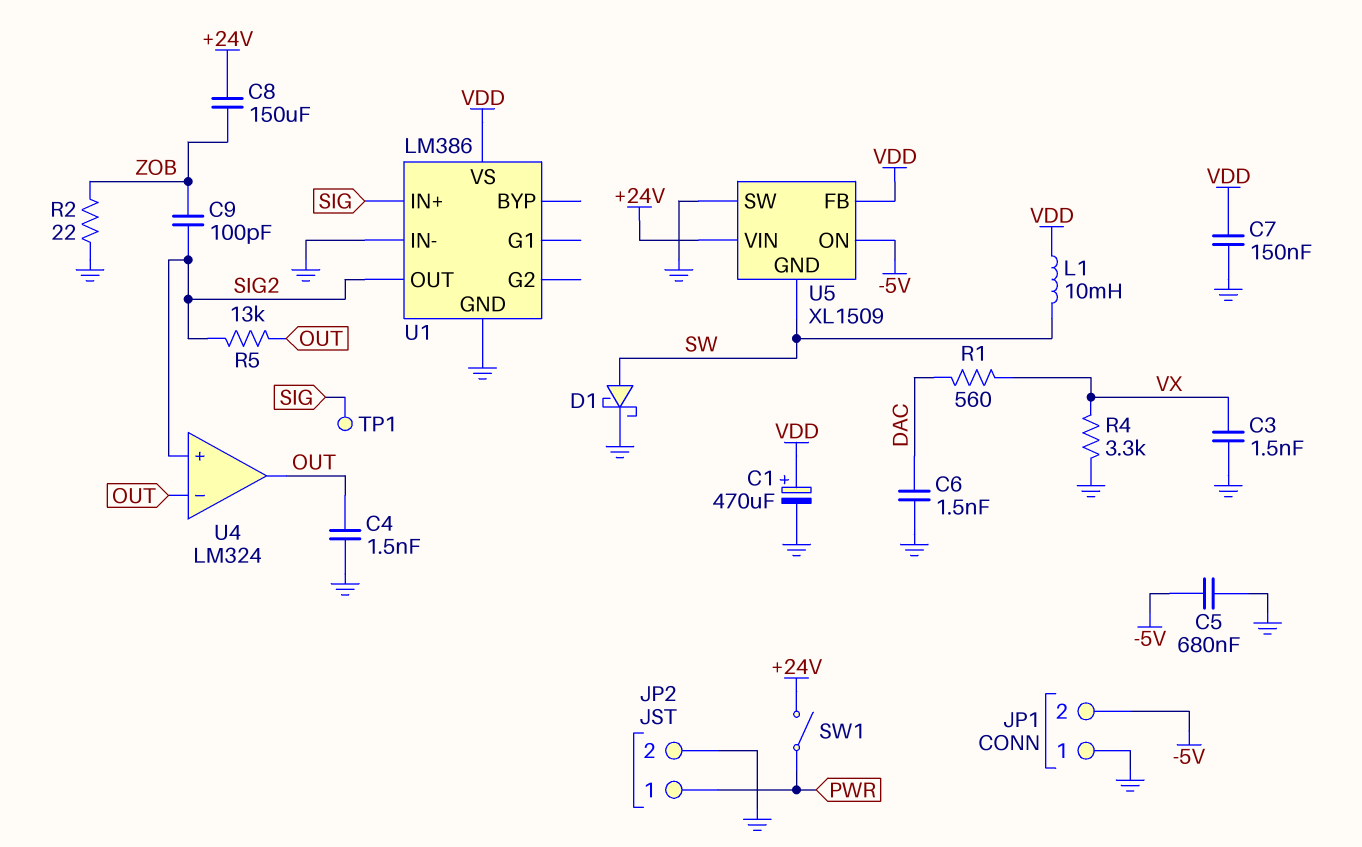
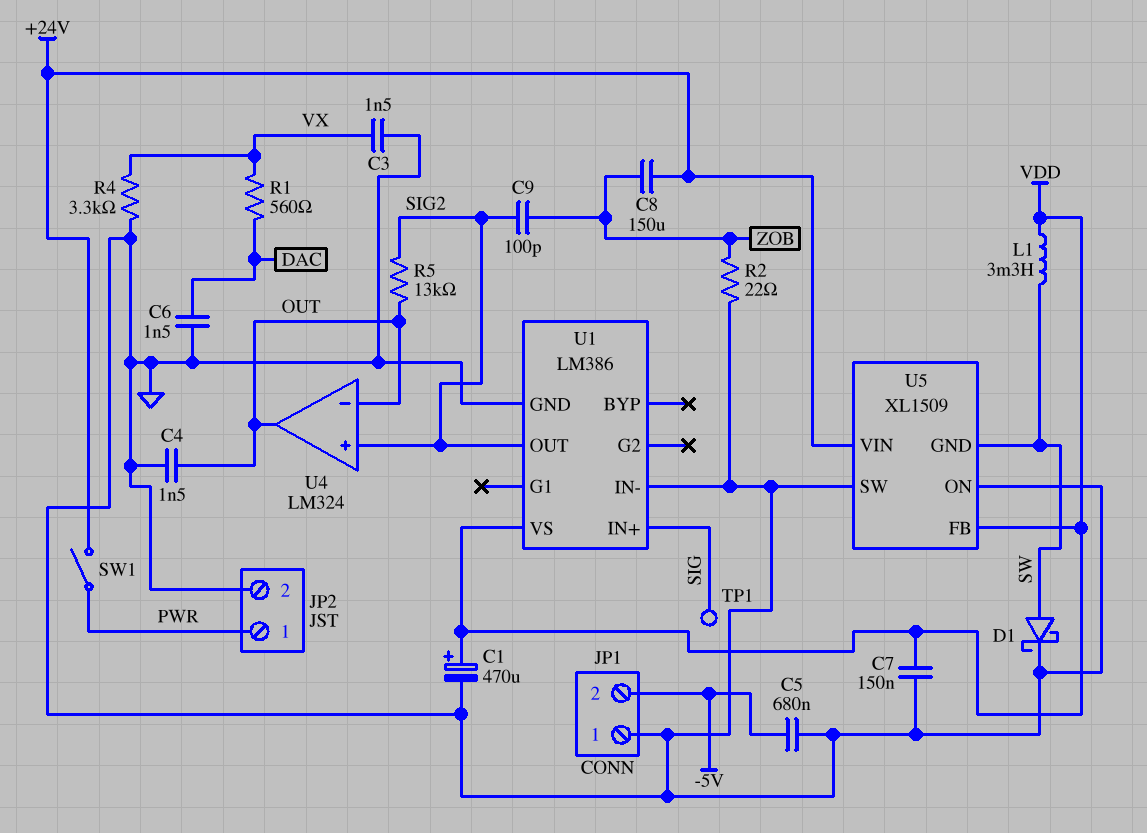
L1: 10mH (SW, VDD) -> 3.3mH (SW, VDD)
U5 pin ON: -5V -> GND

